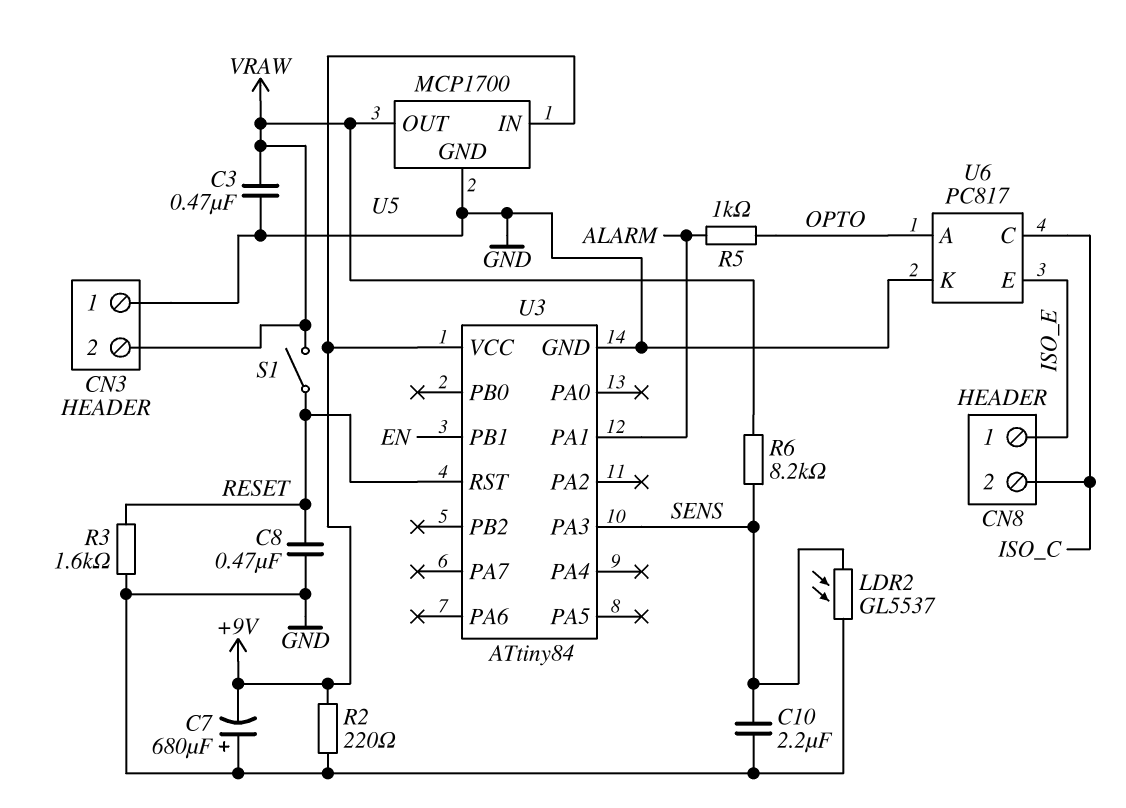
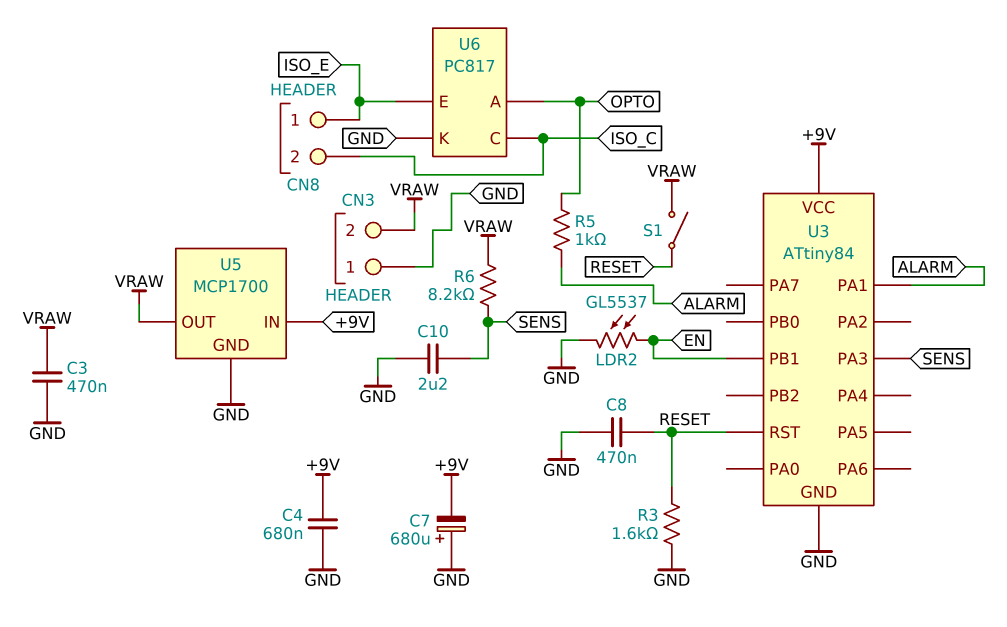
C4: none -> 680nF (+9V, GND)
LDR2: GL5537 (GND, SENS) -> GL5537 (EN, GND)
R2: 220 (+9V, GND) -> none

